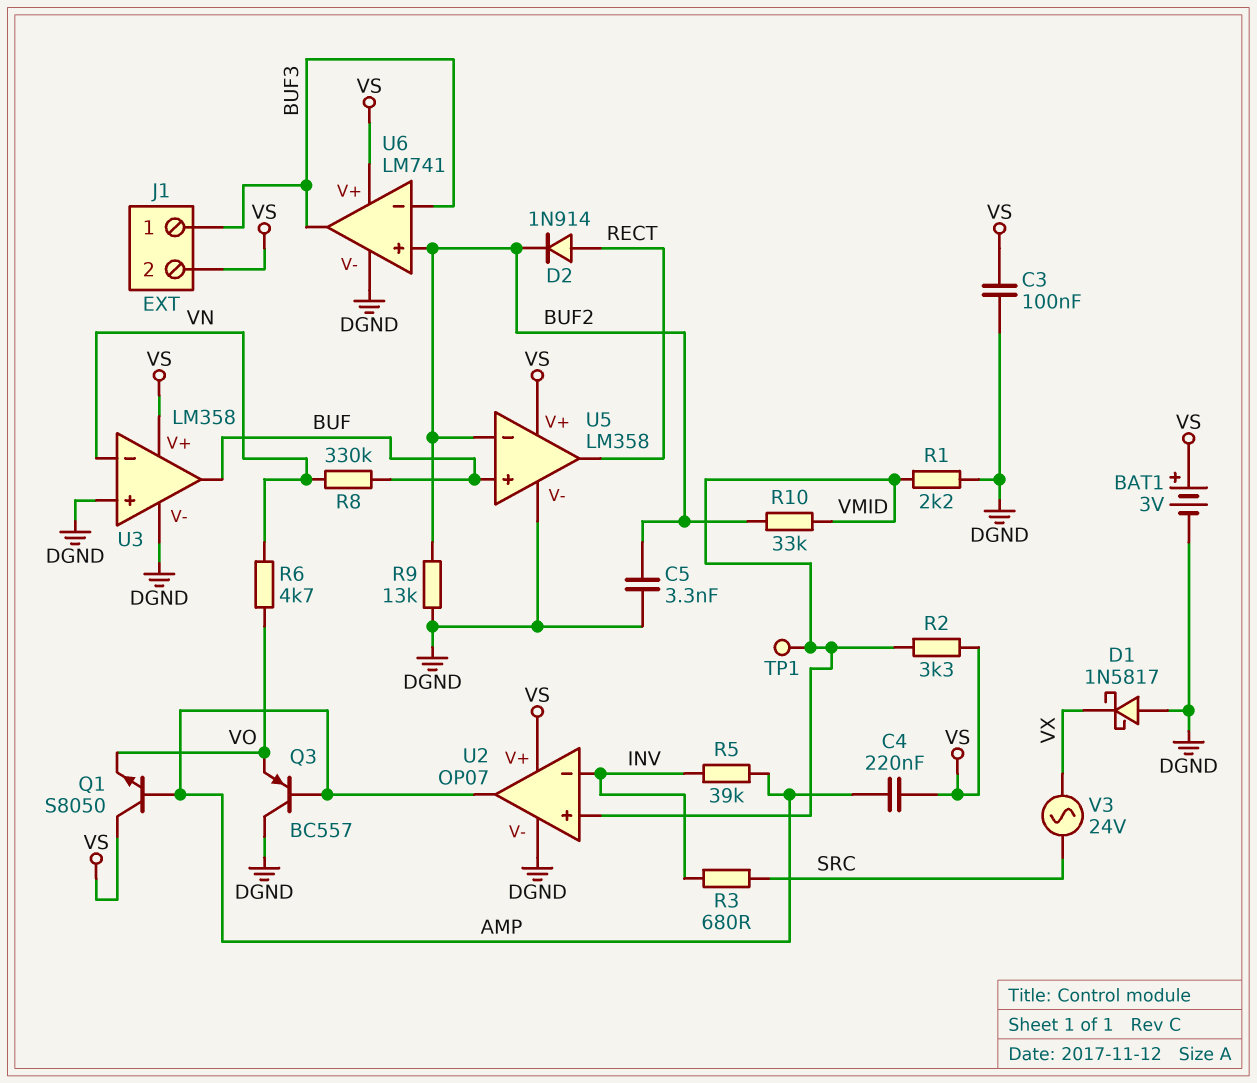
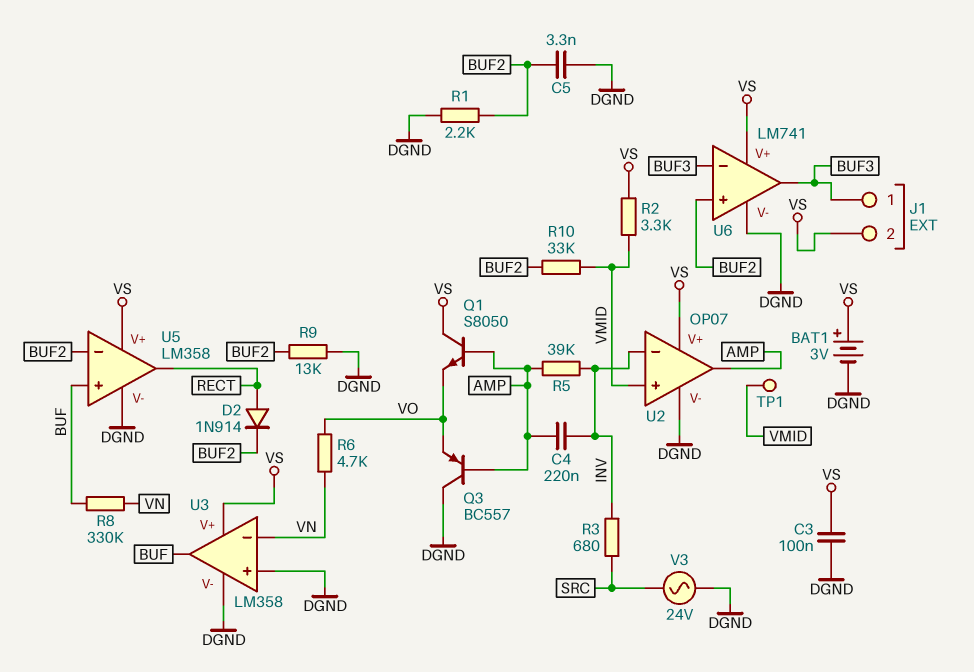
C4: 220nF (AMP, VS) -> 220nF (AMP, INV)
D1: schottky 1N5817 (A DGND, K VX) -> none
R1: 2.2k (DGND, VMID) -> 2.2k (BUF2, DGND)
V3: AC 24V (SRC, VX) -> AC 24V (DGND, SRC)

